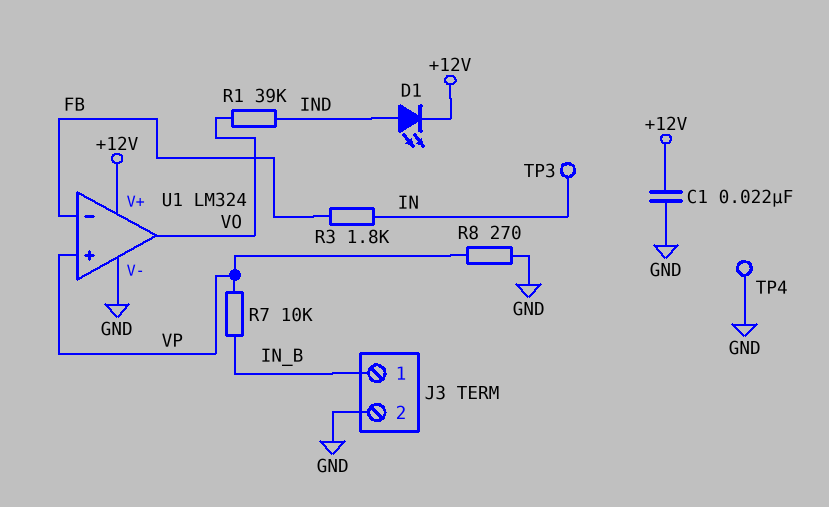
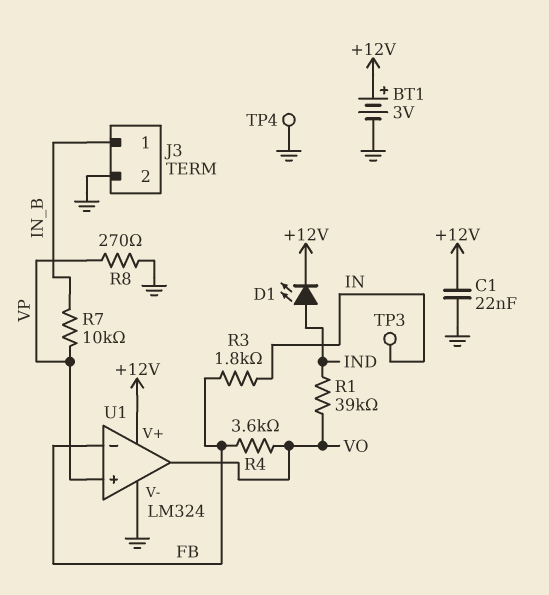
BT1: none -> 3V (plus +12V, minus GND)
R4: none -> 3.6k (FB, VO)

